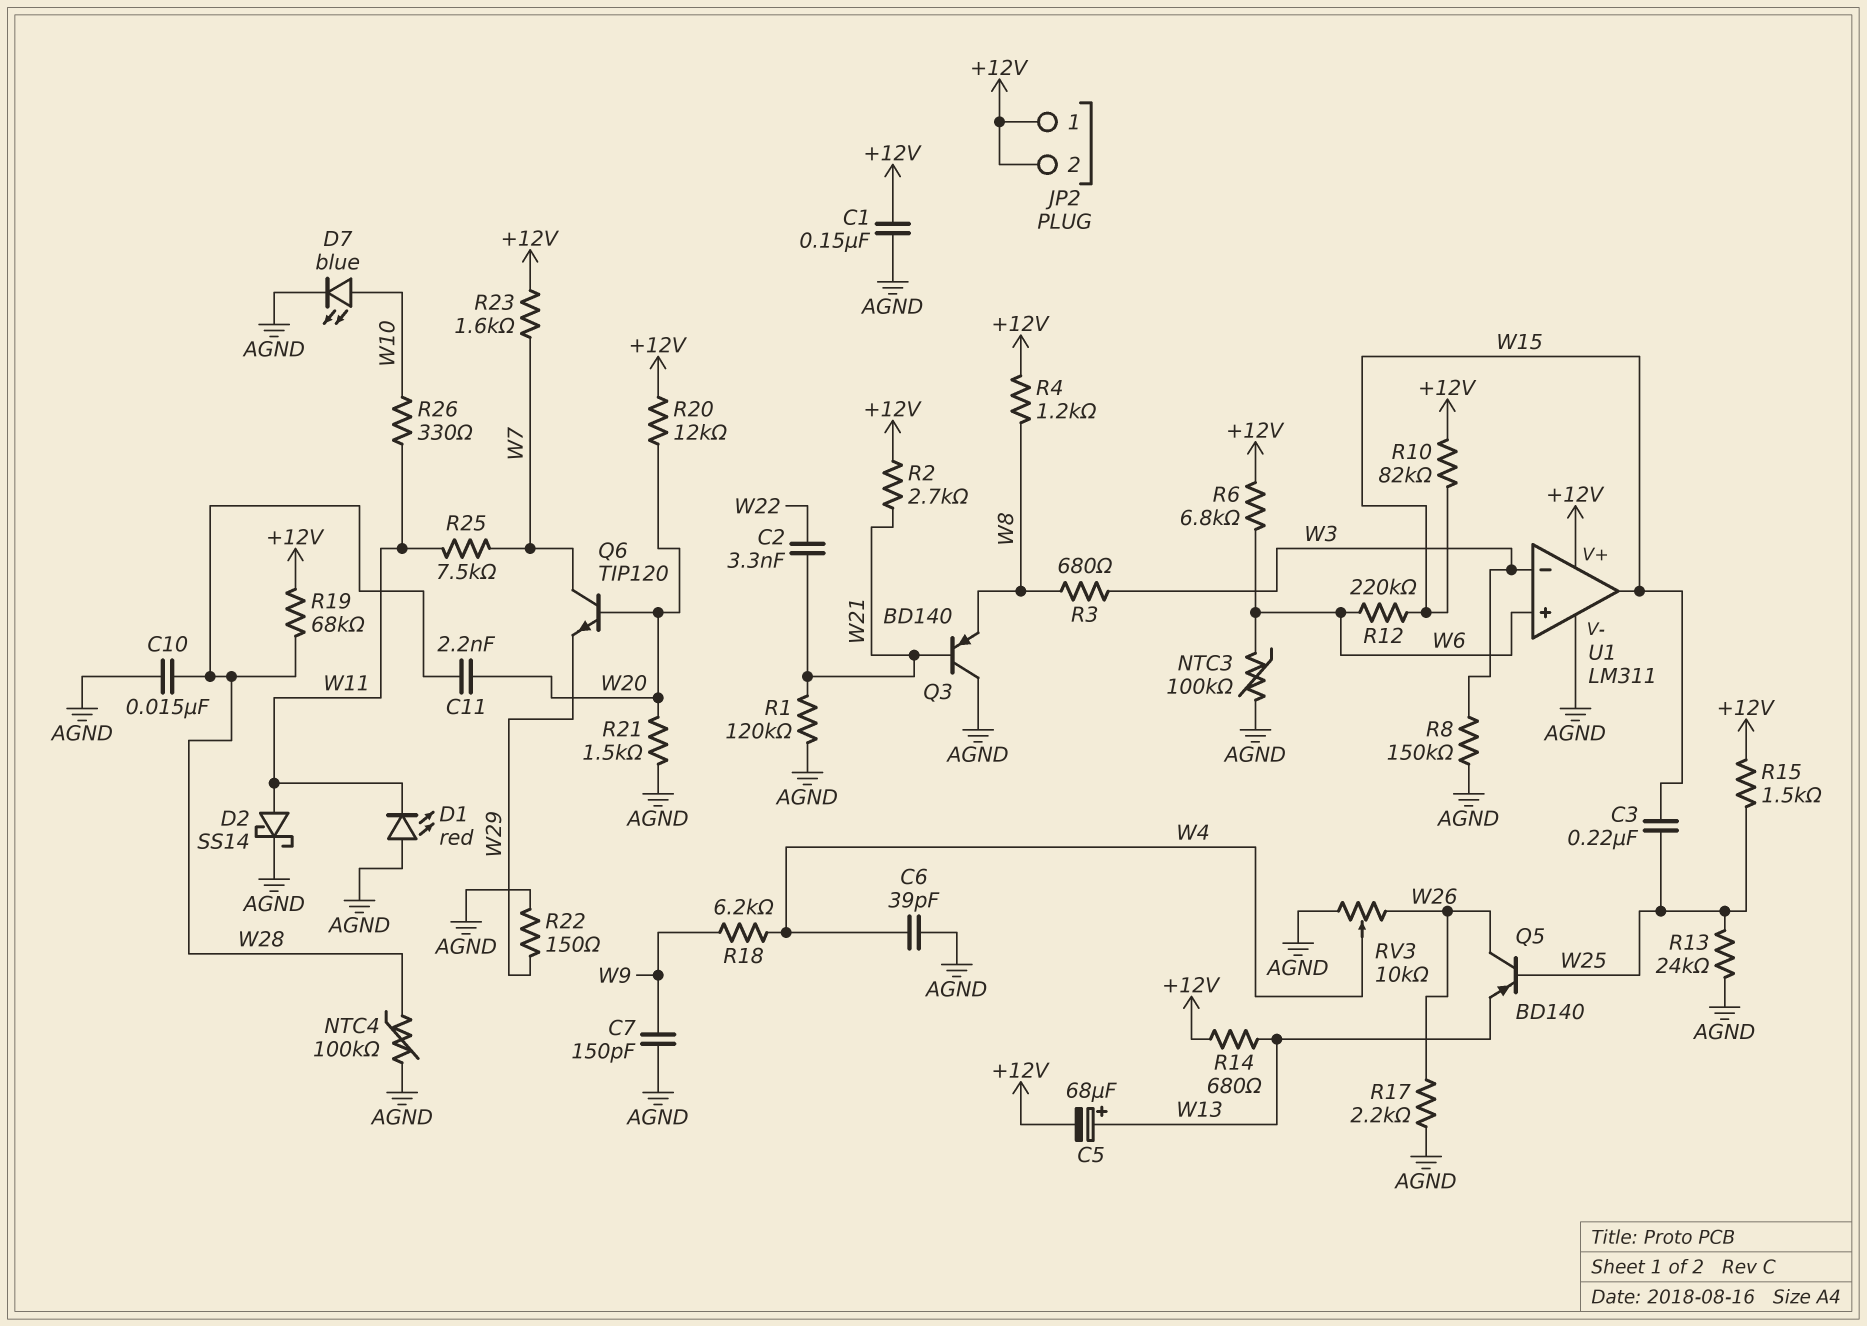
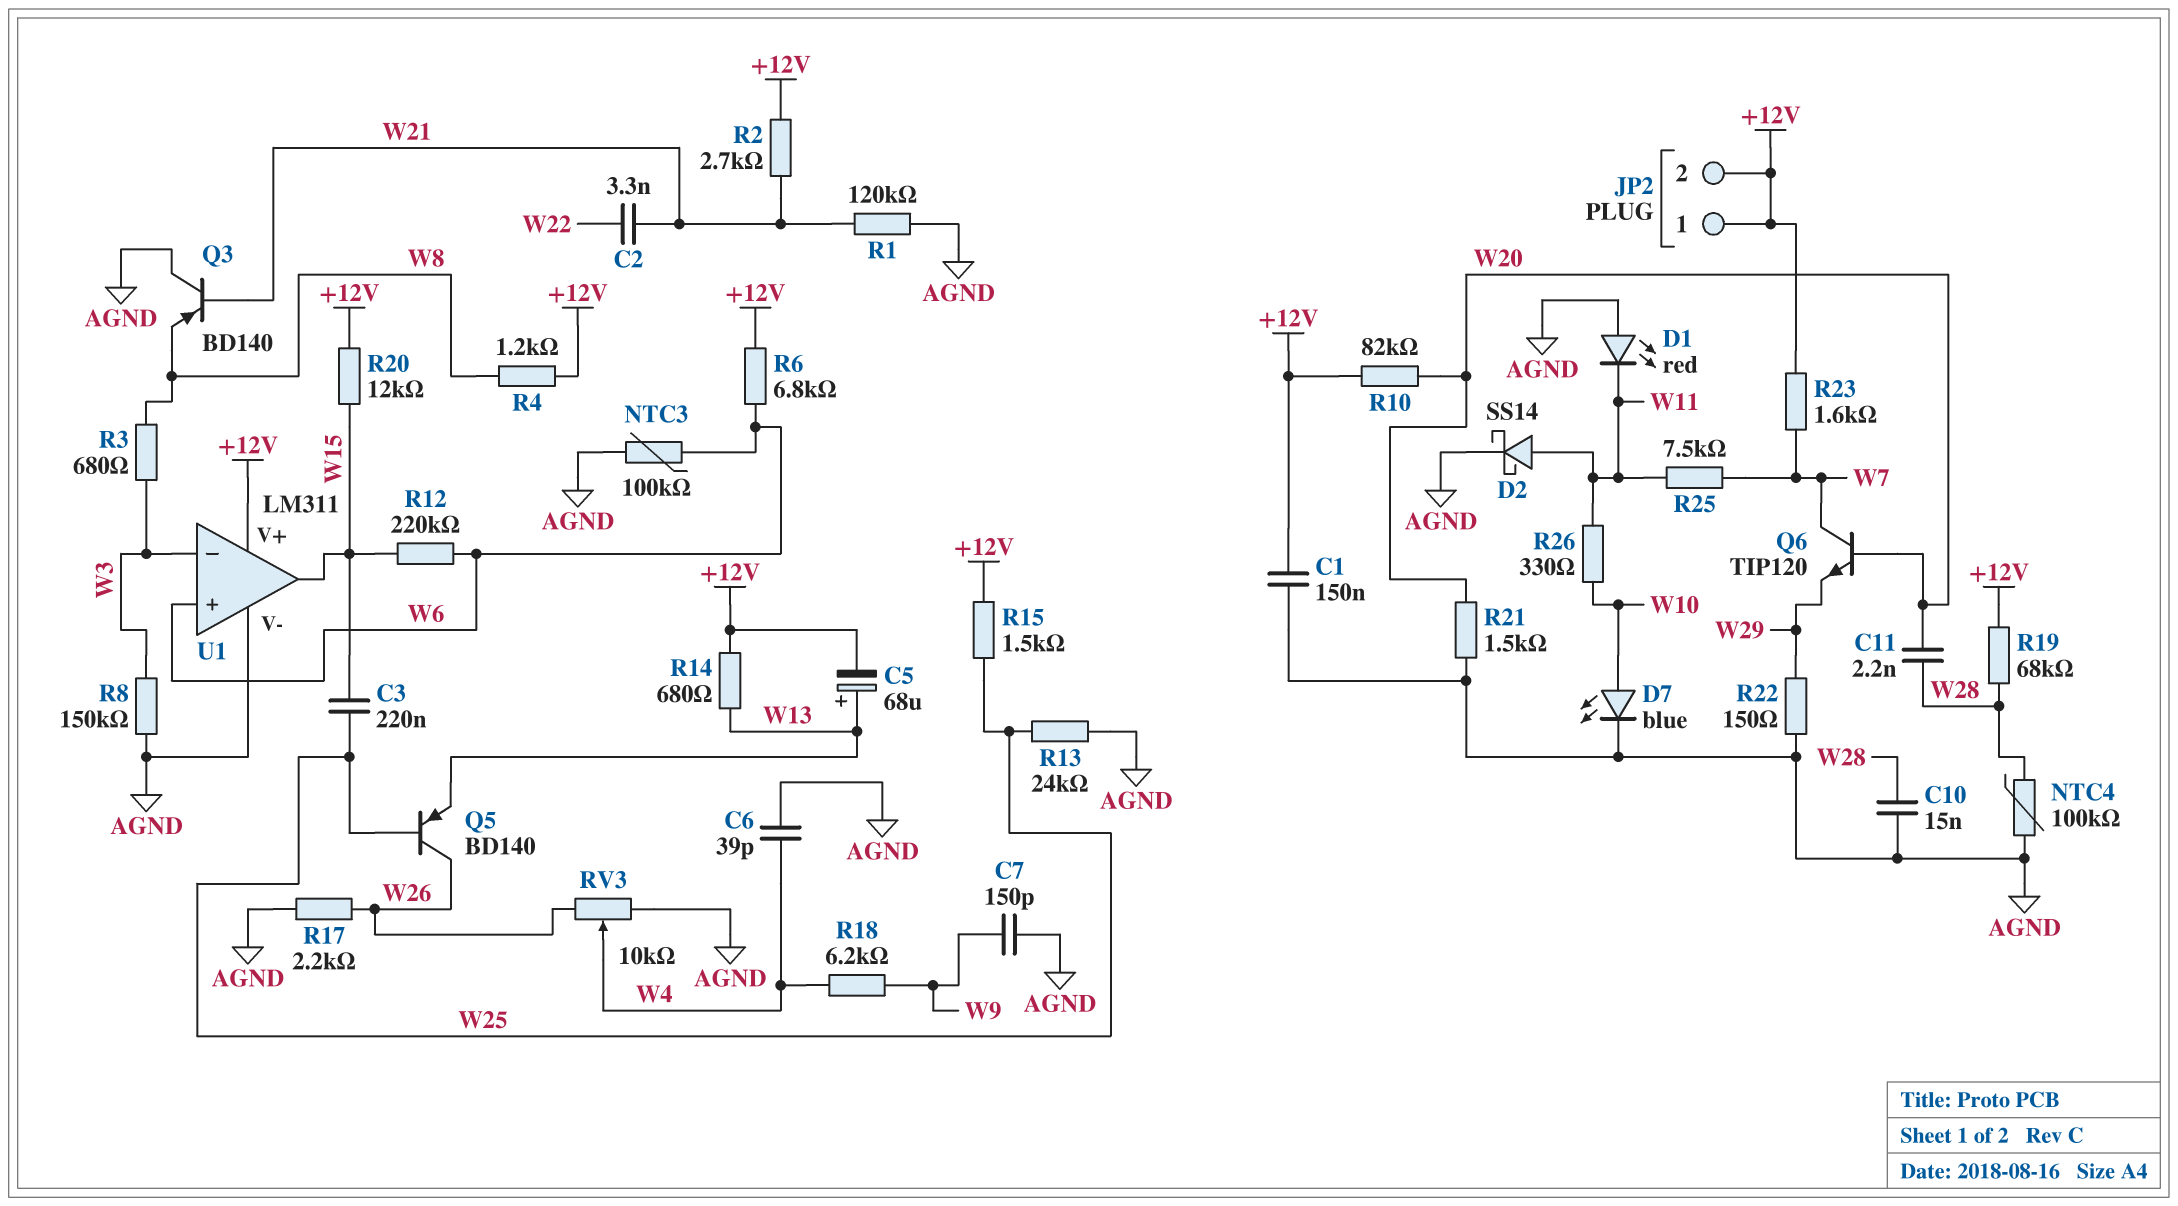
R10: 82k (+12V, W15) -> 82k (+12V, W20)
R20: 12k (+12V, W20) -> 12k (+12V, W15)

